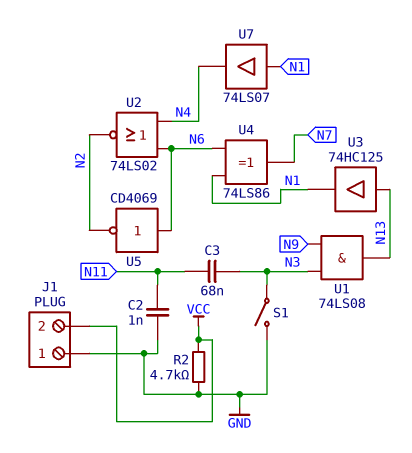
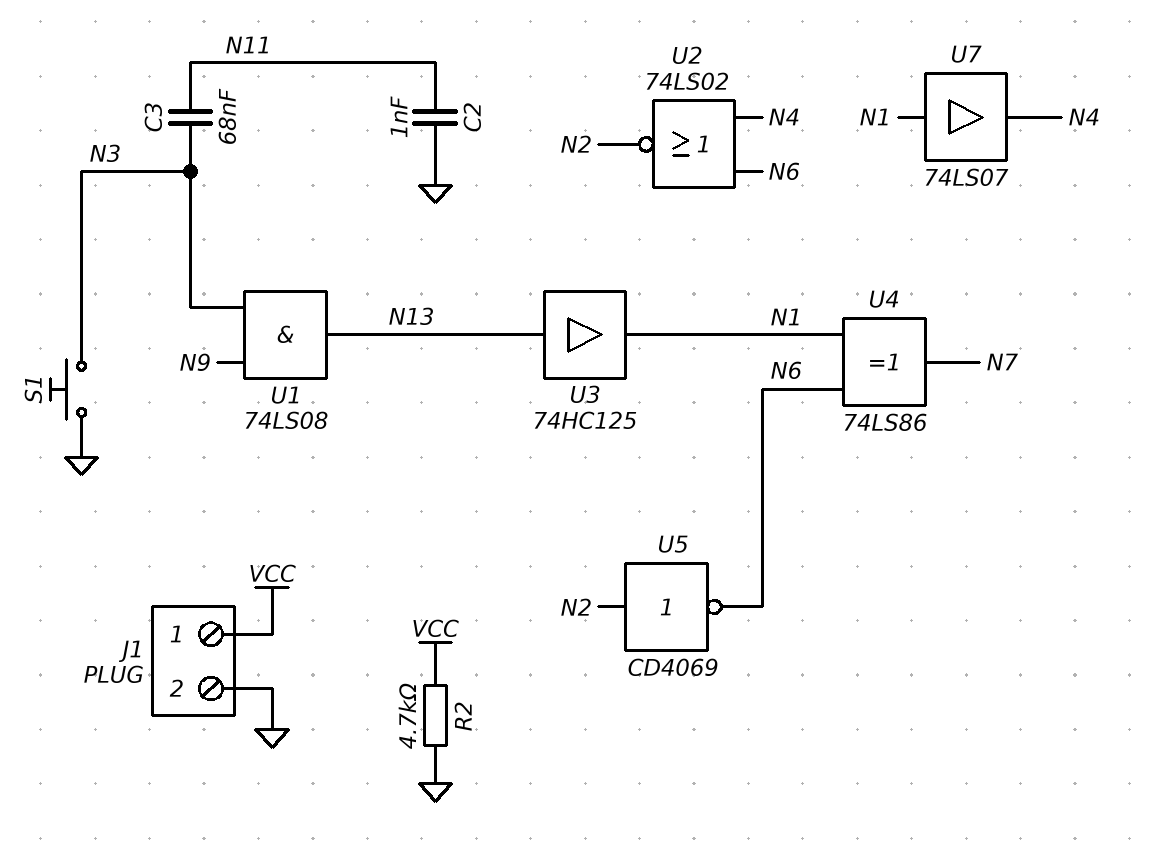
J1 pin 1: GND -> VCC
J1 pin 2: VCC -> GND
S1: switch (GND, N3) -> button (GND, N3)
U5: NOT CD4069 (in N6, out N2) -> NOT CD4069 (in N2, out N6)

